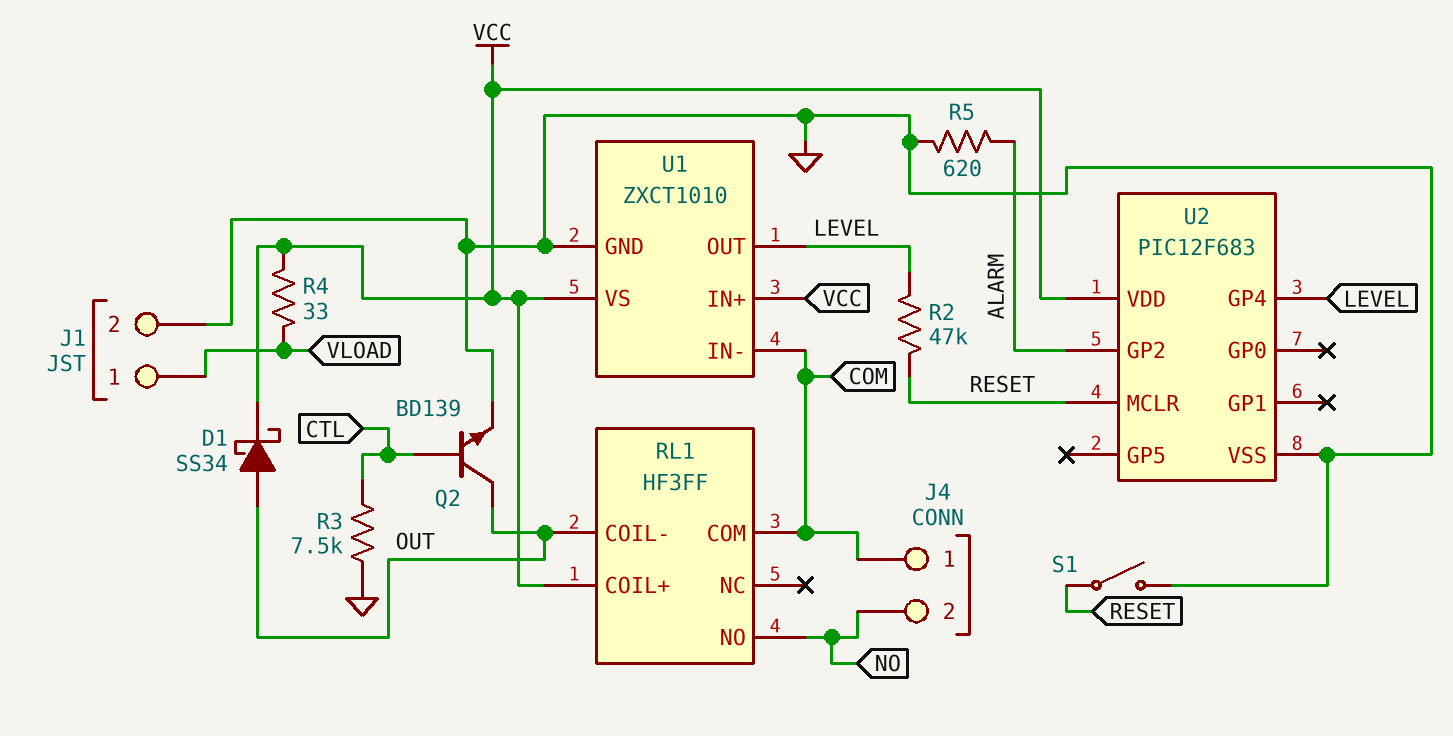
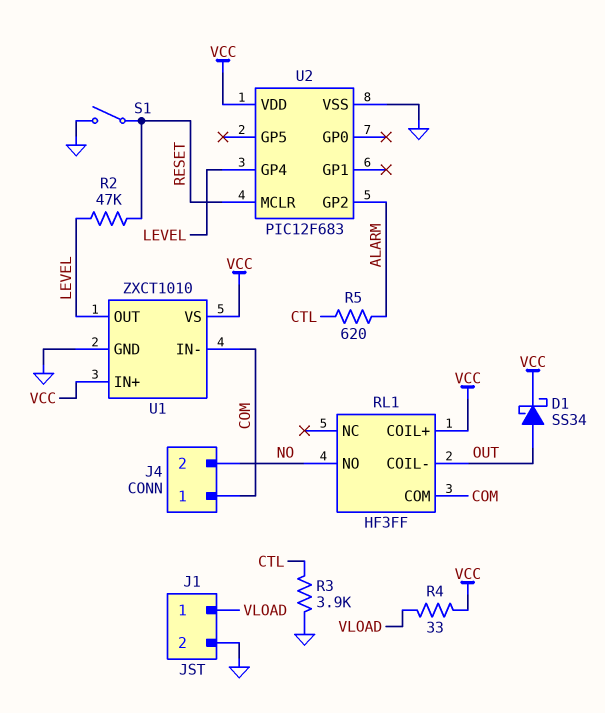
Q2: NPN BD139 (B CTL, C OUT, E GND) -> none
R3: 7.5k (CTL, GND) -> 3.9k (CTL, GND)
R5: 620 (ALARM, GND) -> 620 (ALARM, CTL)

